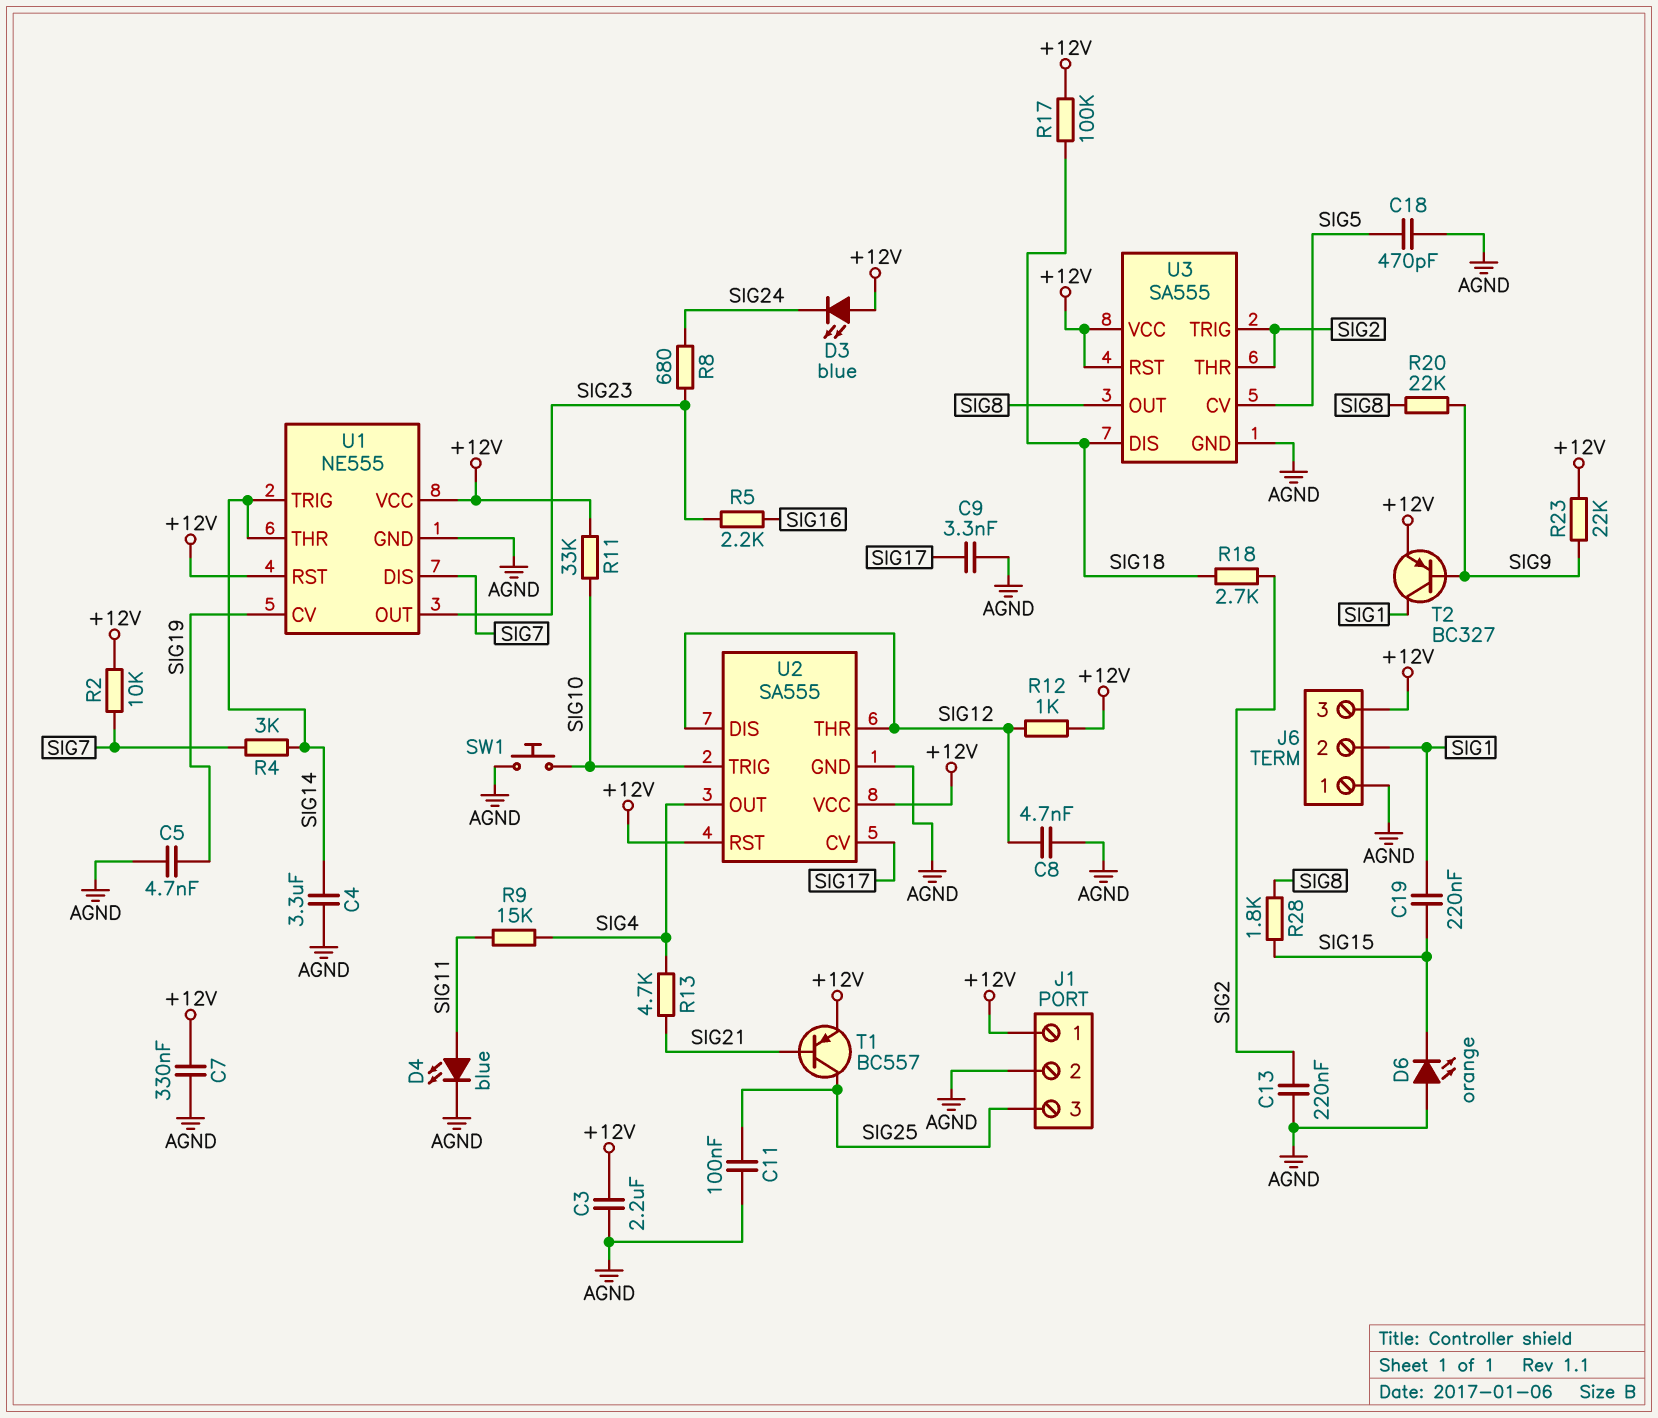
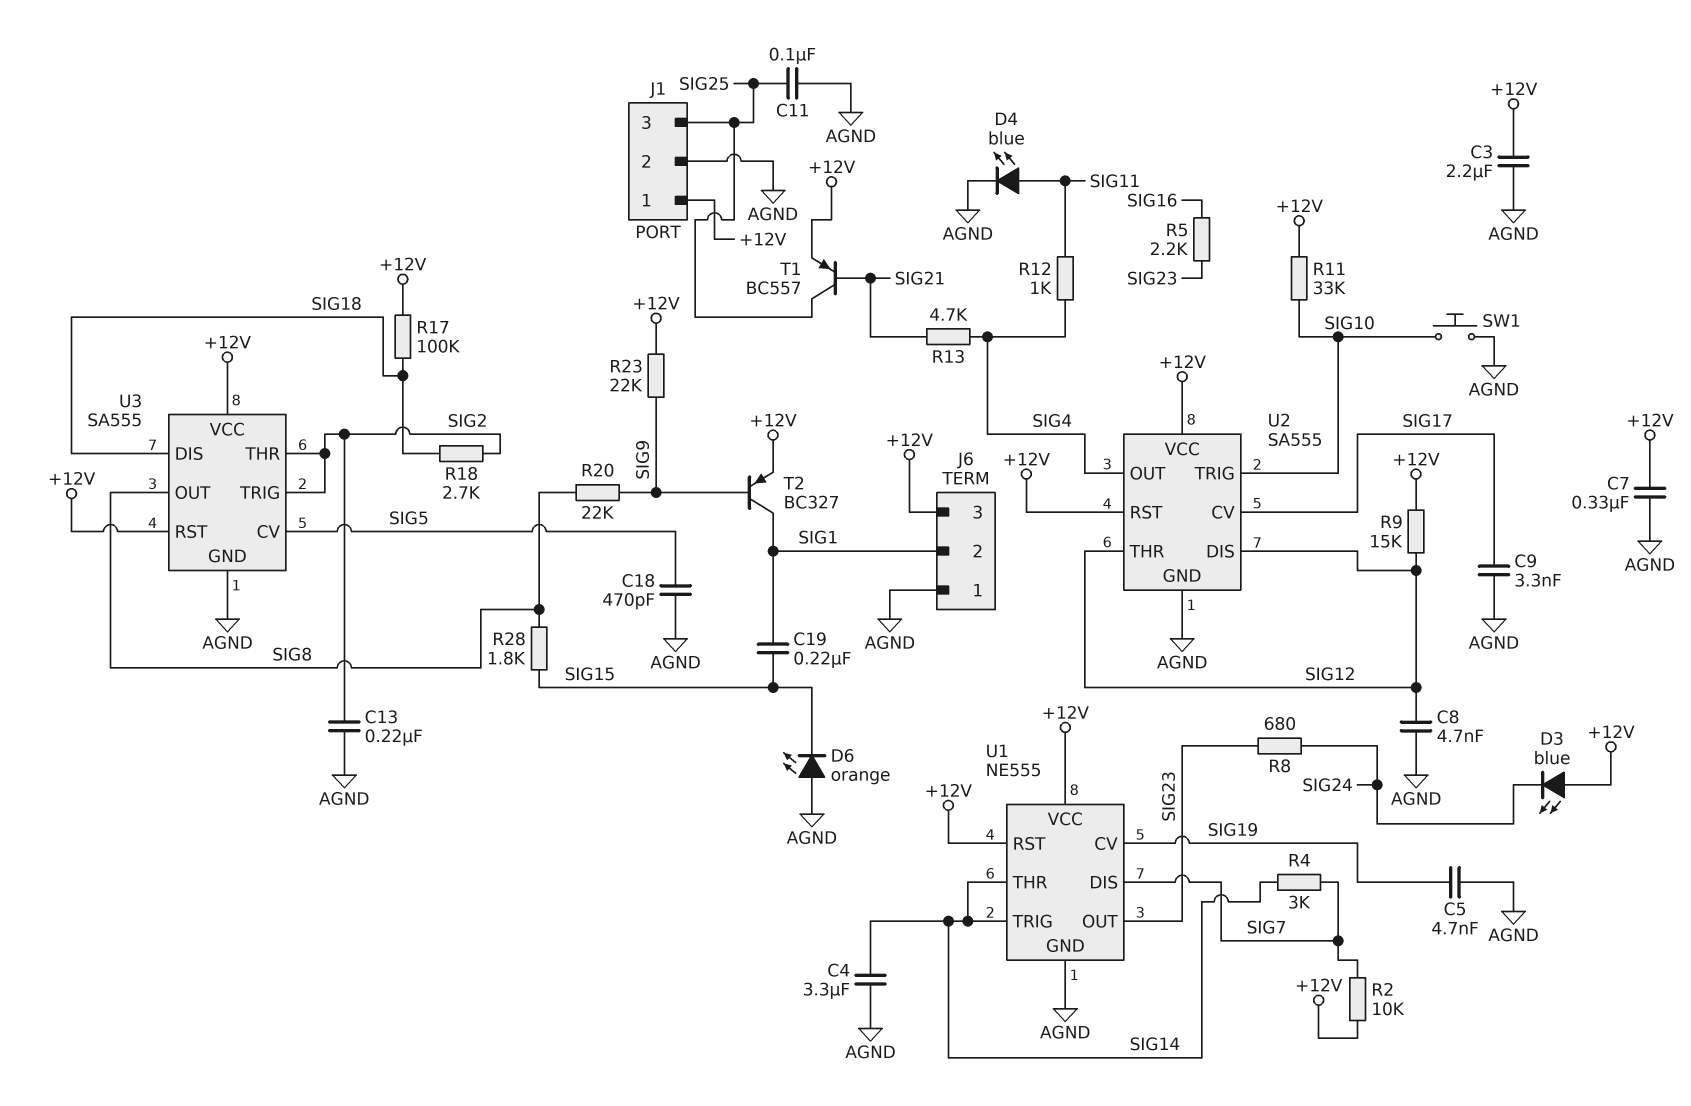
R9: 15k (SIG4, SIG11) -> 15k (+12V, SIG12)
R12: 1k (+12V, SIG12) -> 1k (SIG4, SIG11)

